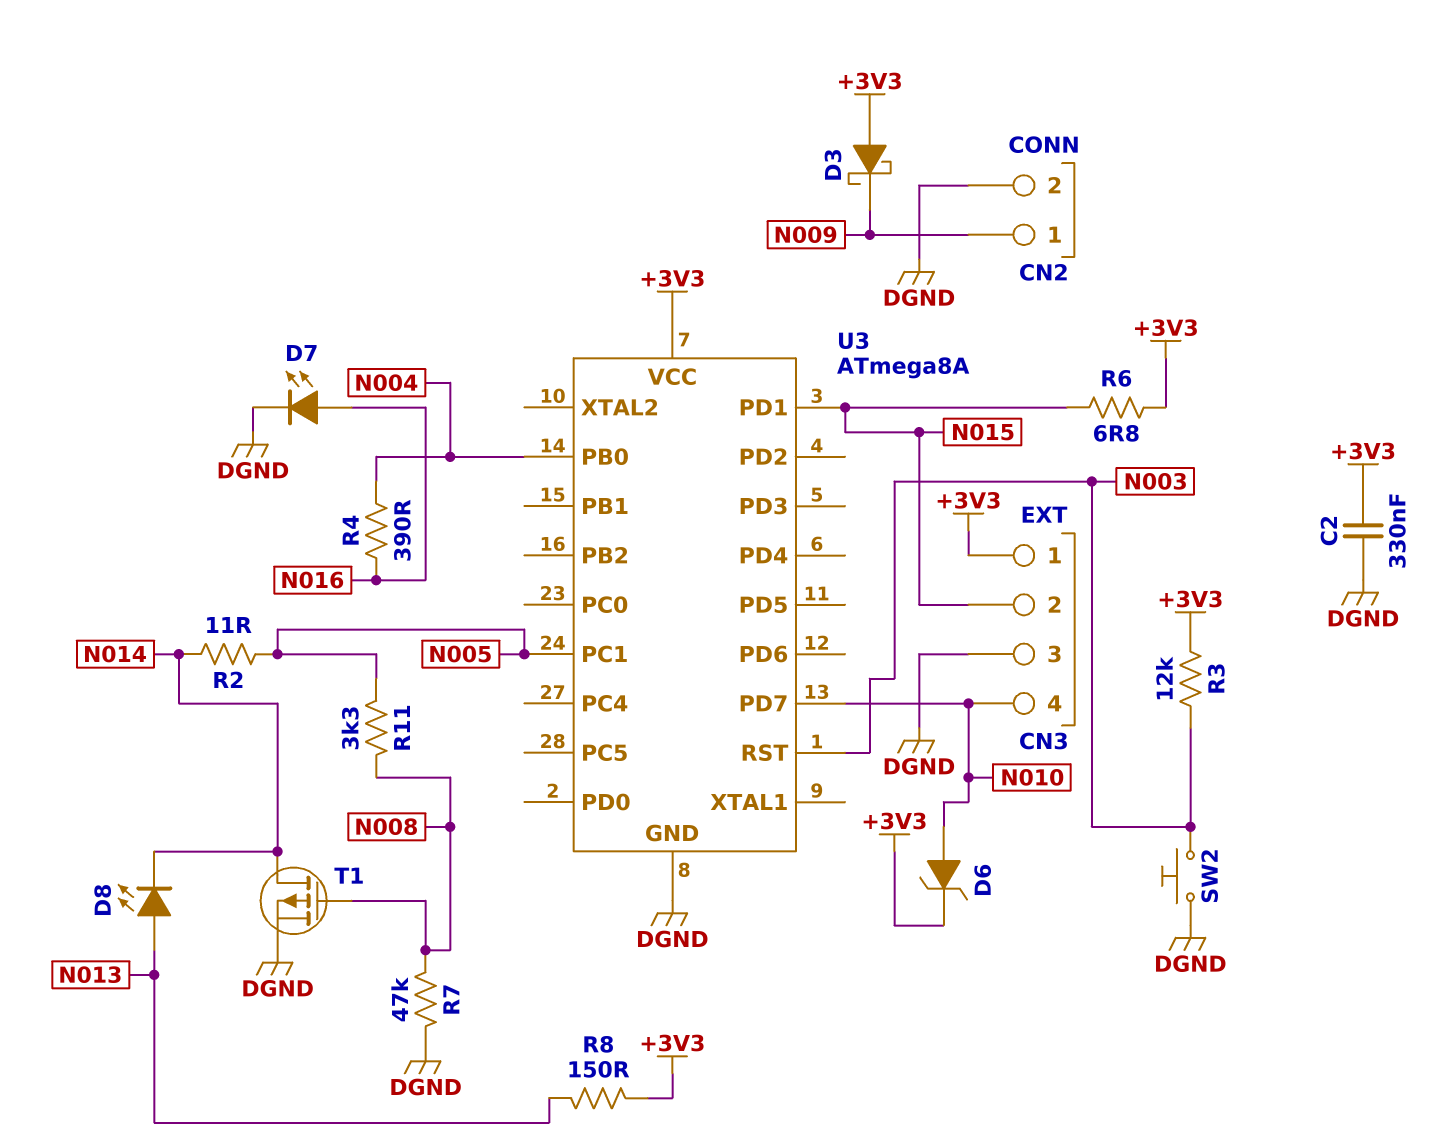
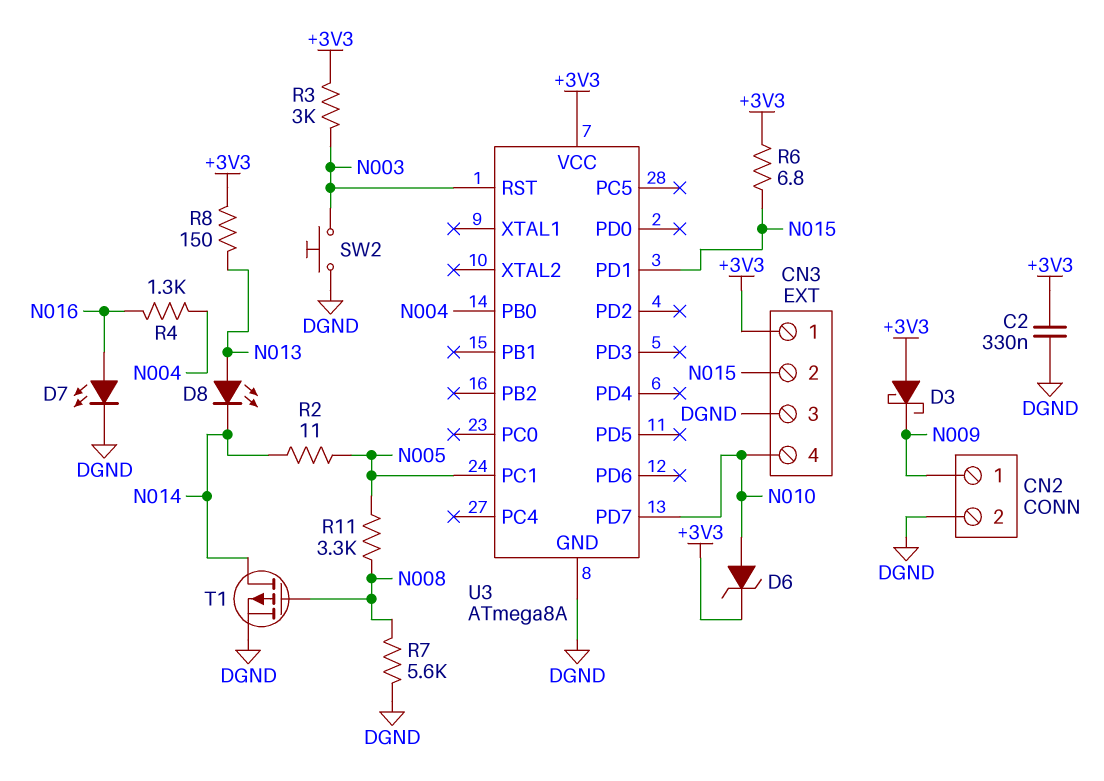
R3: 12k (+3V3, N003) -> 3k (+3V3, N003)
R4: 390 (N004, N016) -> 1.3k (N004, N016)
R7: 47k (DGND, N008) -> 5.6k (DGND, N008)

